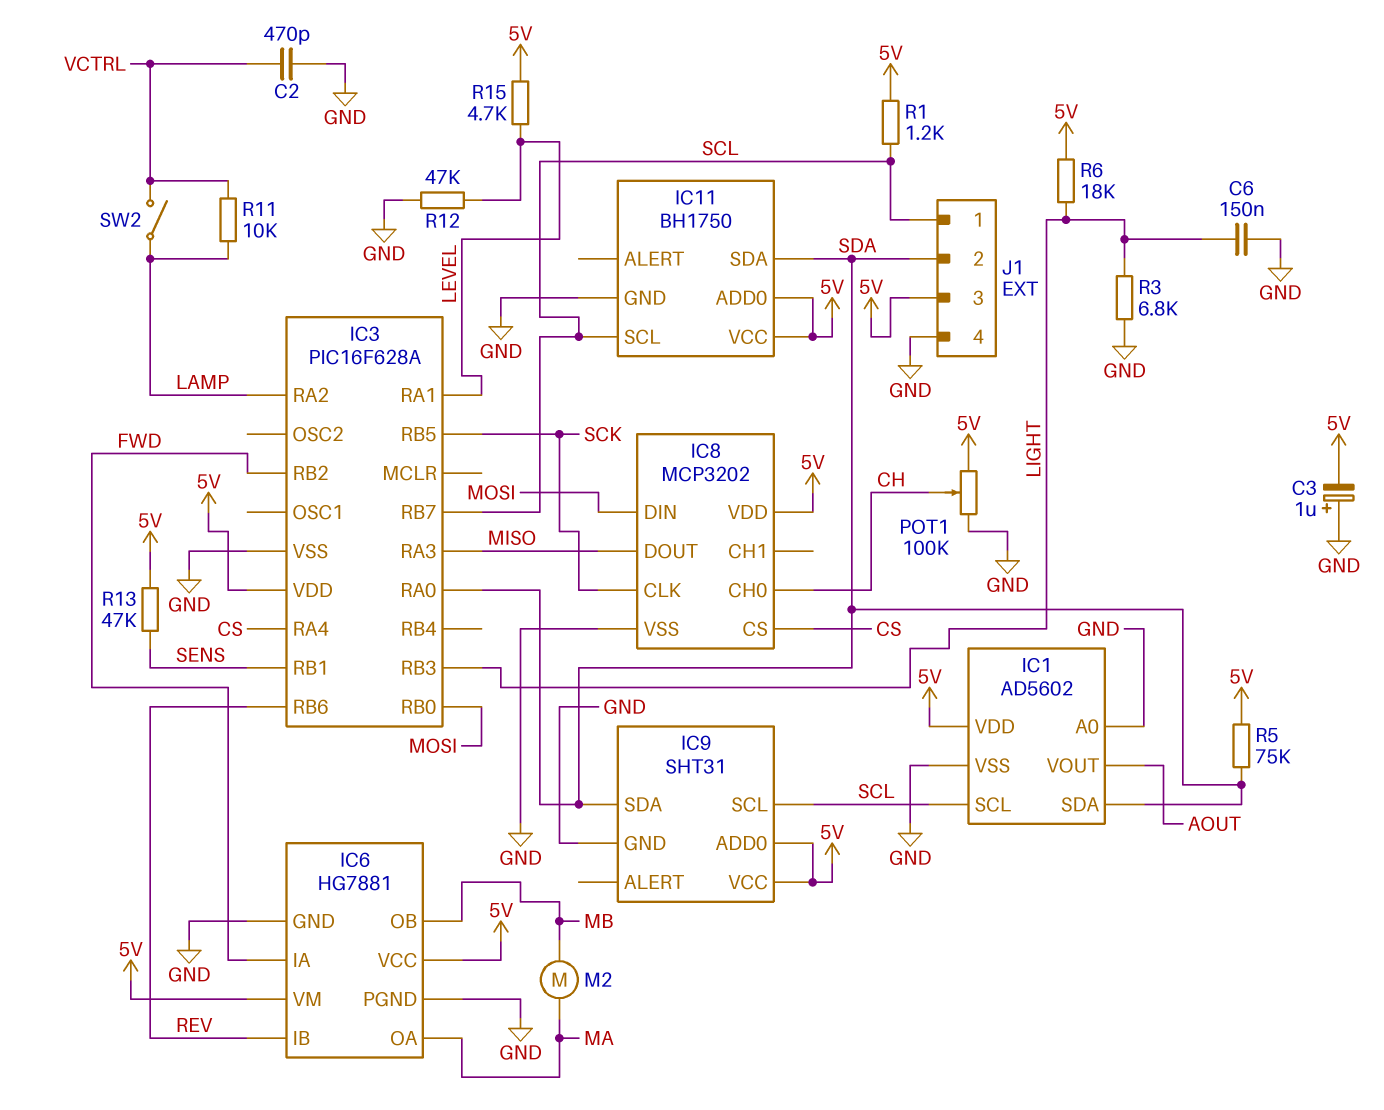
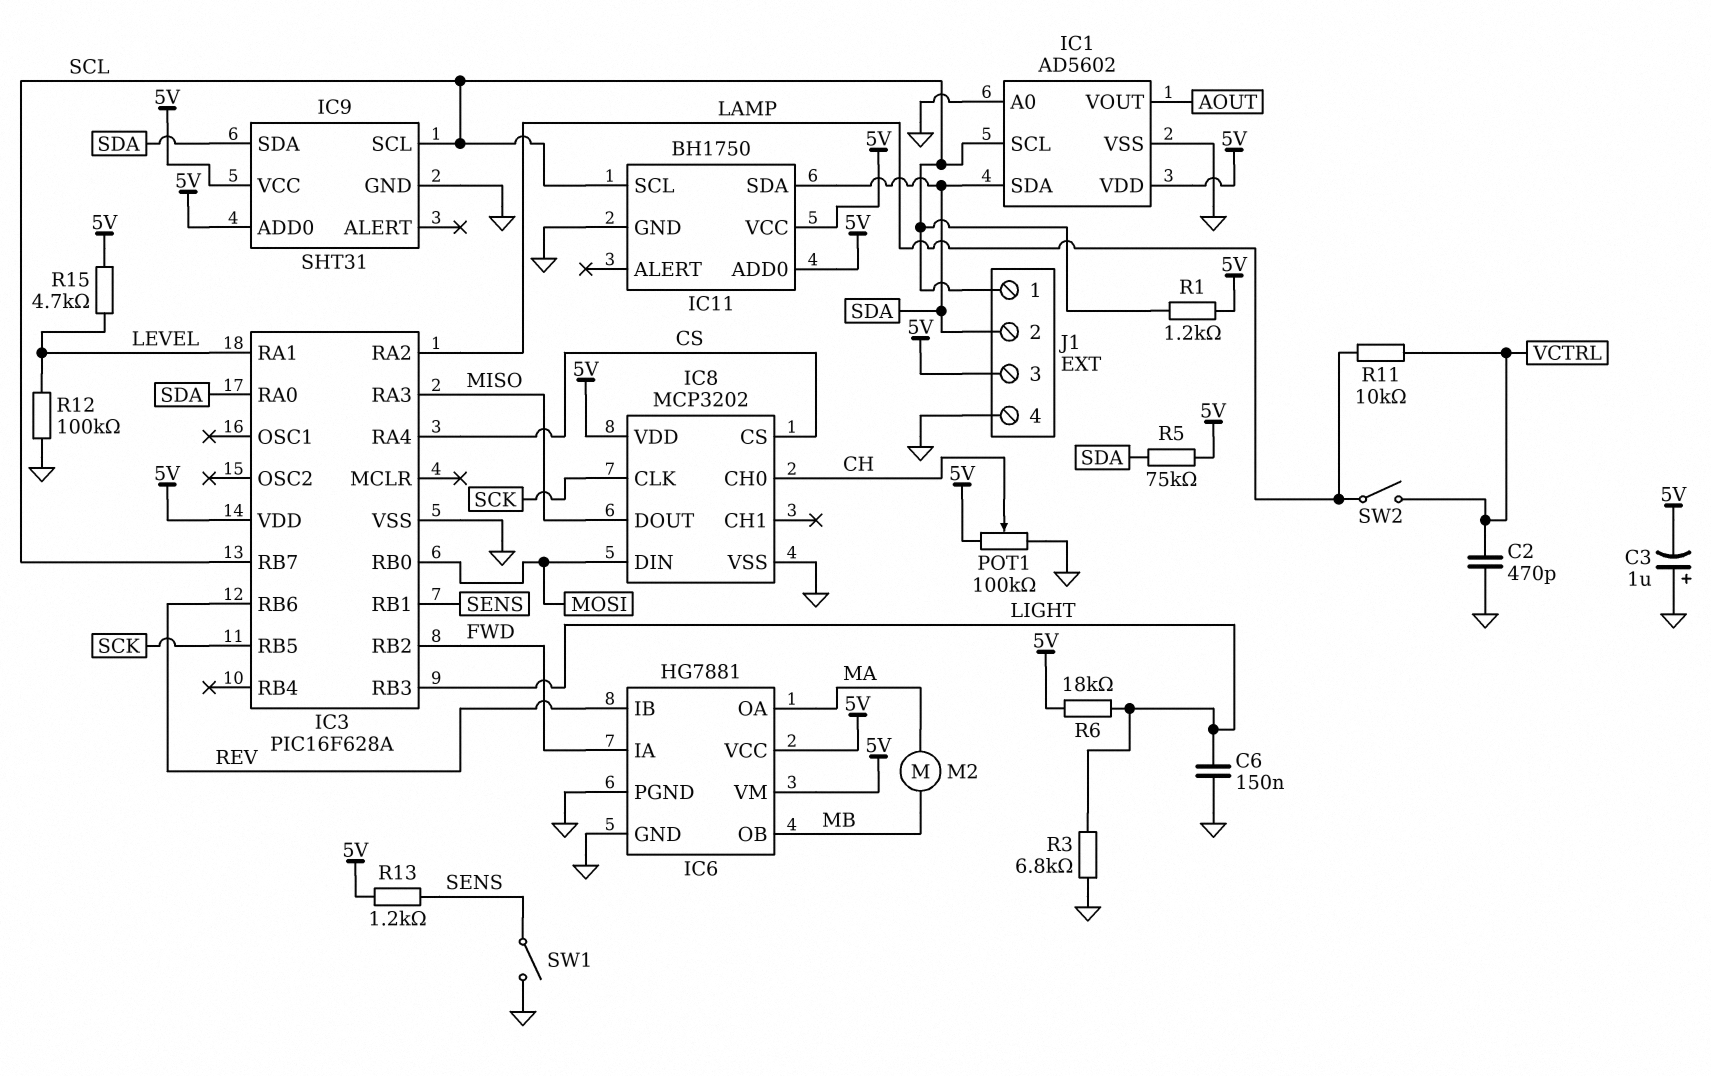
R12: 47k (GND, LEVEL) -> 100k (GND, LEVEL)
R13: 47k (5V, SENS) -> 1.2k (5V, SENS)
SW1: none -> switch (GND, SENS)

